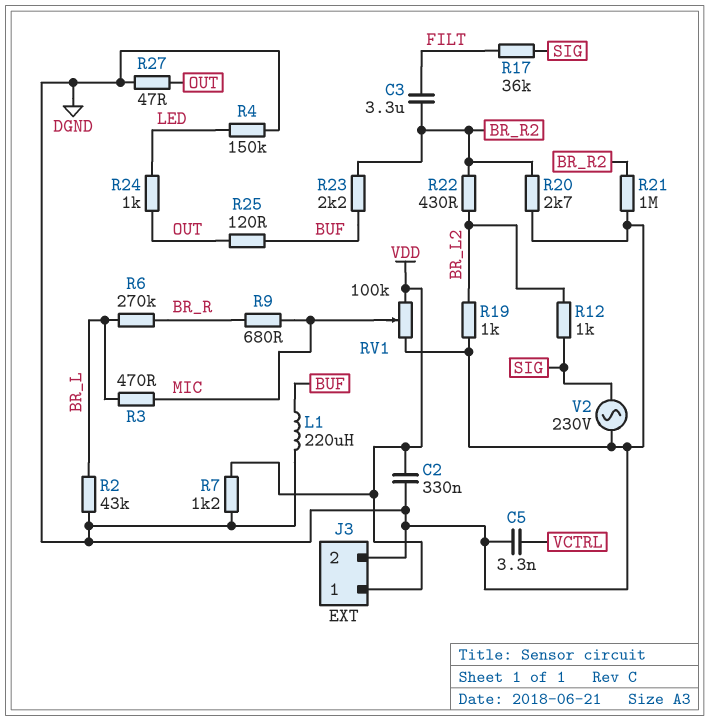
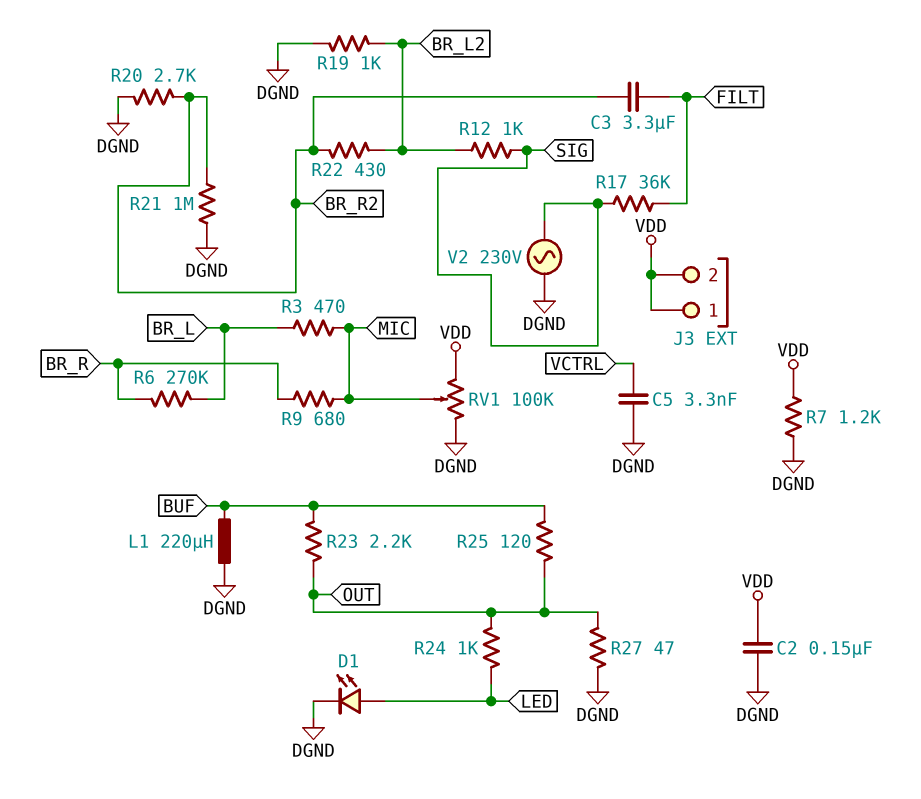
C2: 330nF (DGND, VDD) -> 150nF (DGND, VDD)
D1: none -> LED (A LED, K DGND)
J3 pin 2: DGND -> VDD
R2: 43k (BR_L, DGND) -> none
R4: 150k (DGND, LED) -> none
R23: 2.2k (BR_R2, BUF) -> 2.2k (BUF, OUT)

